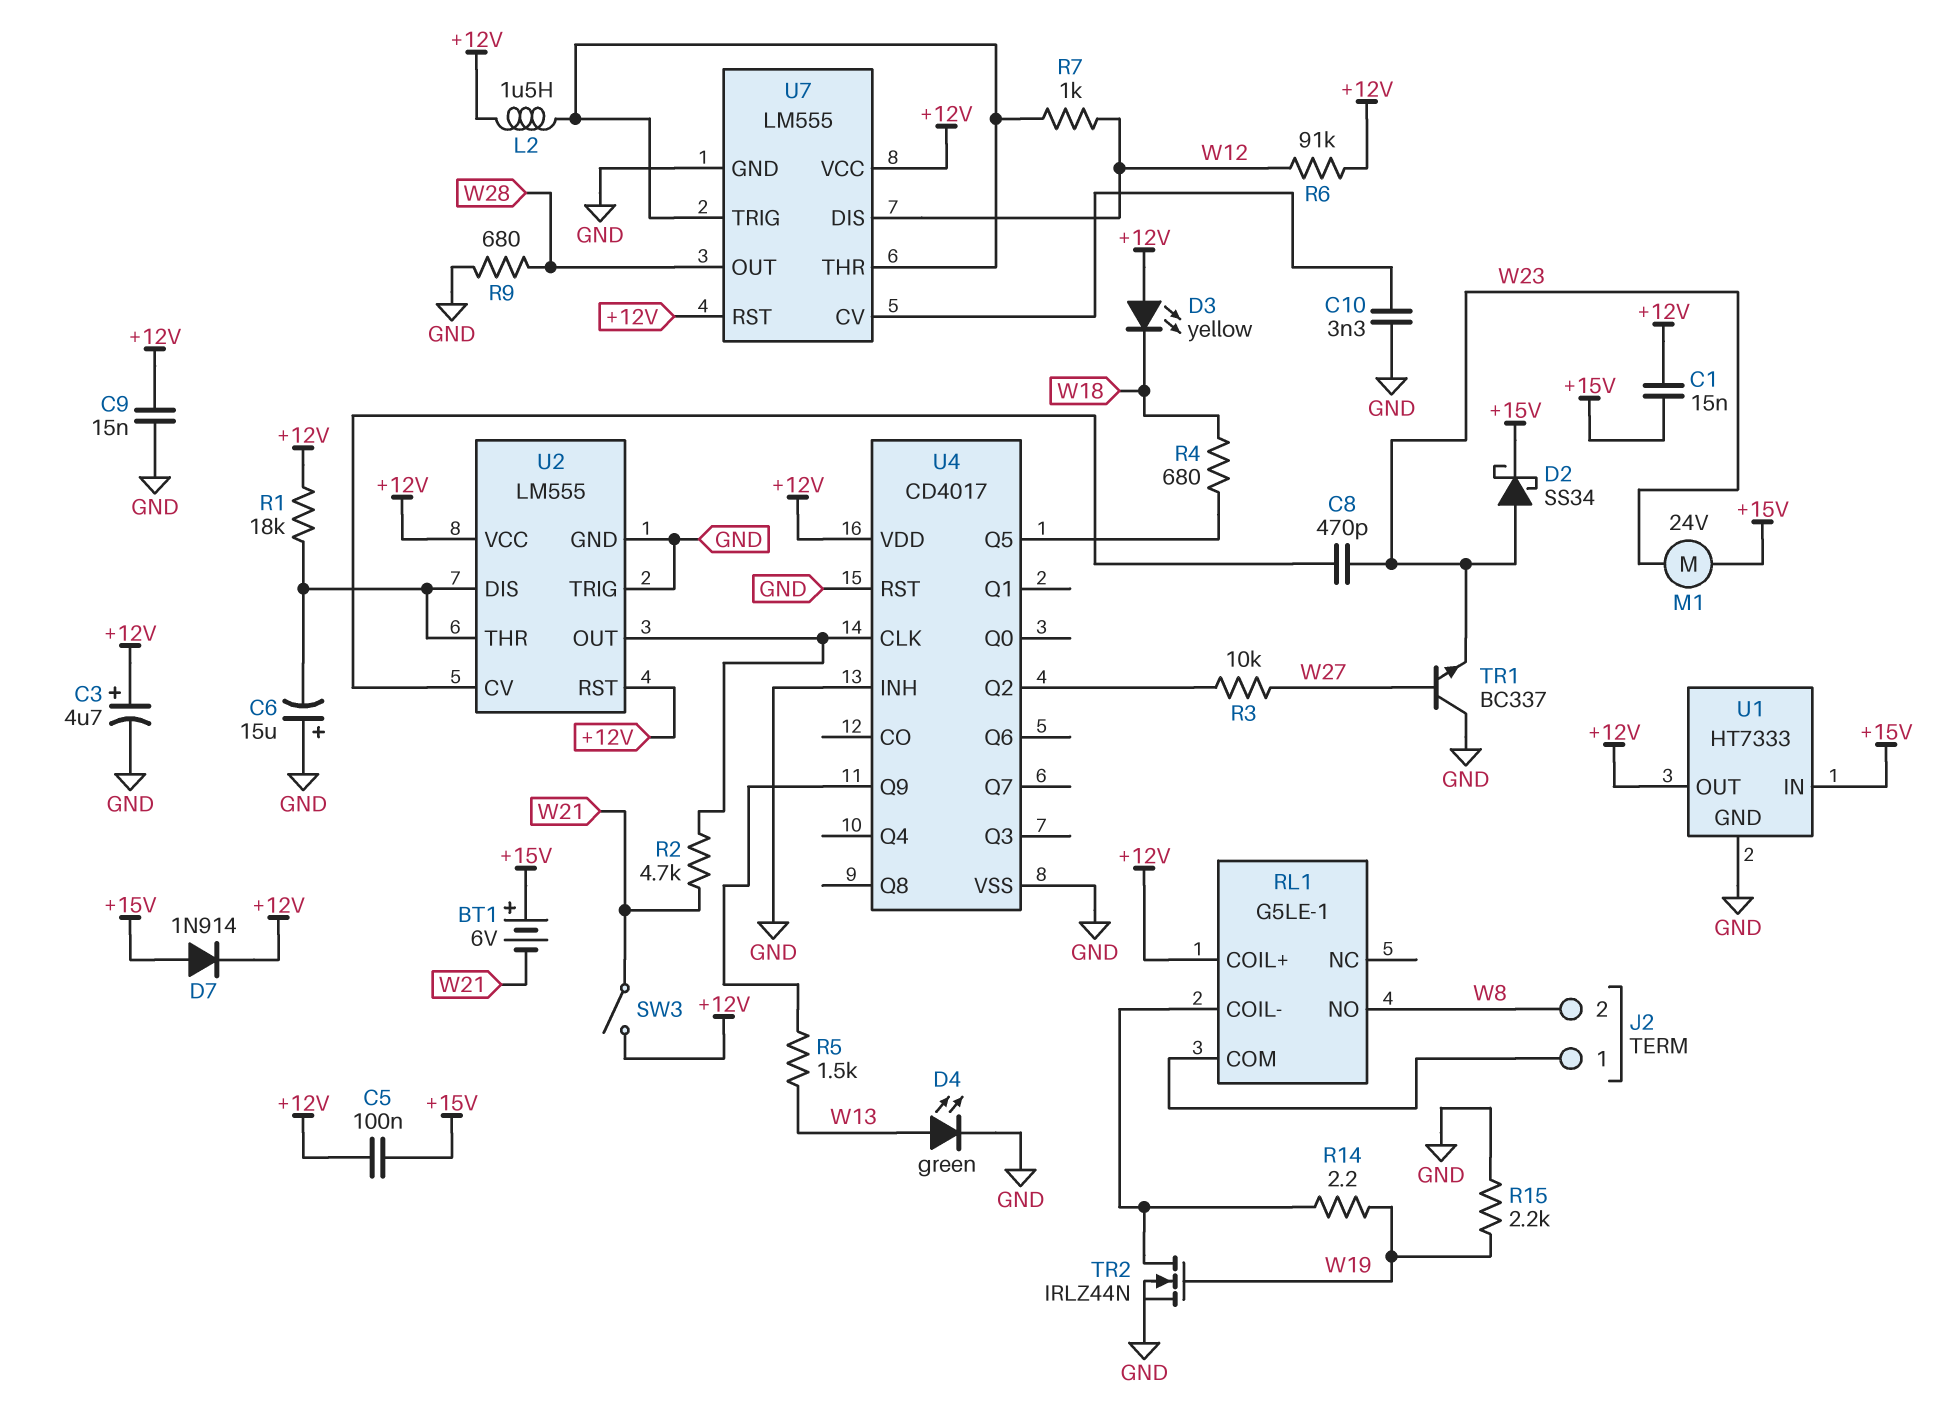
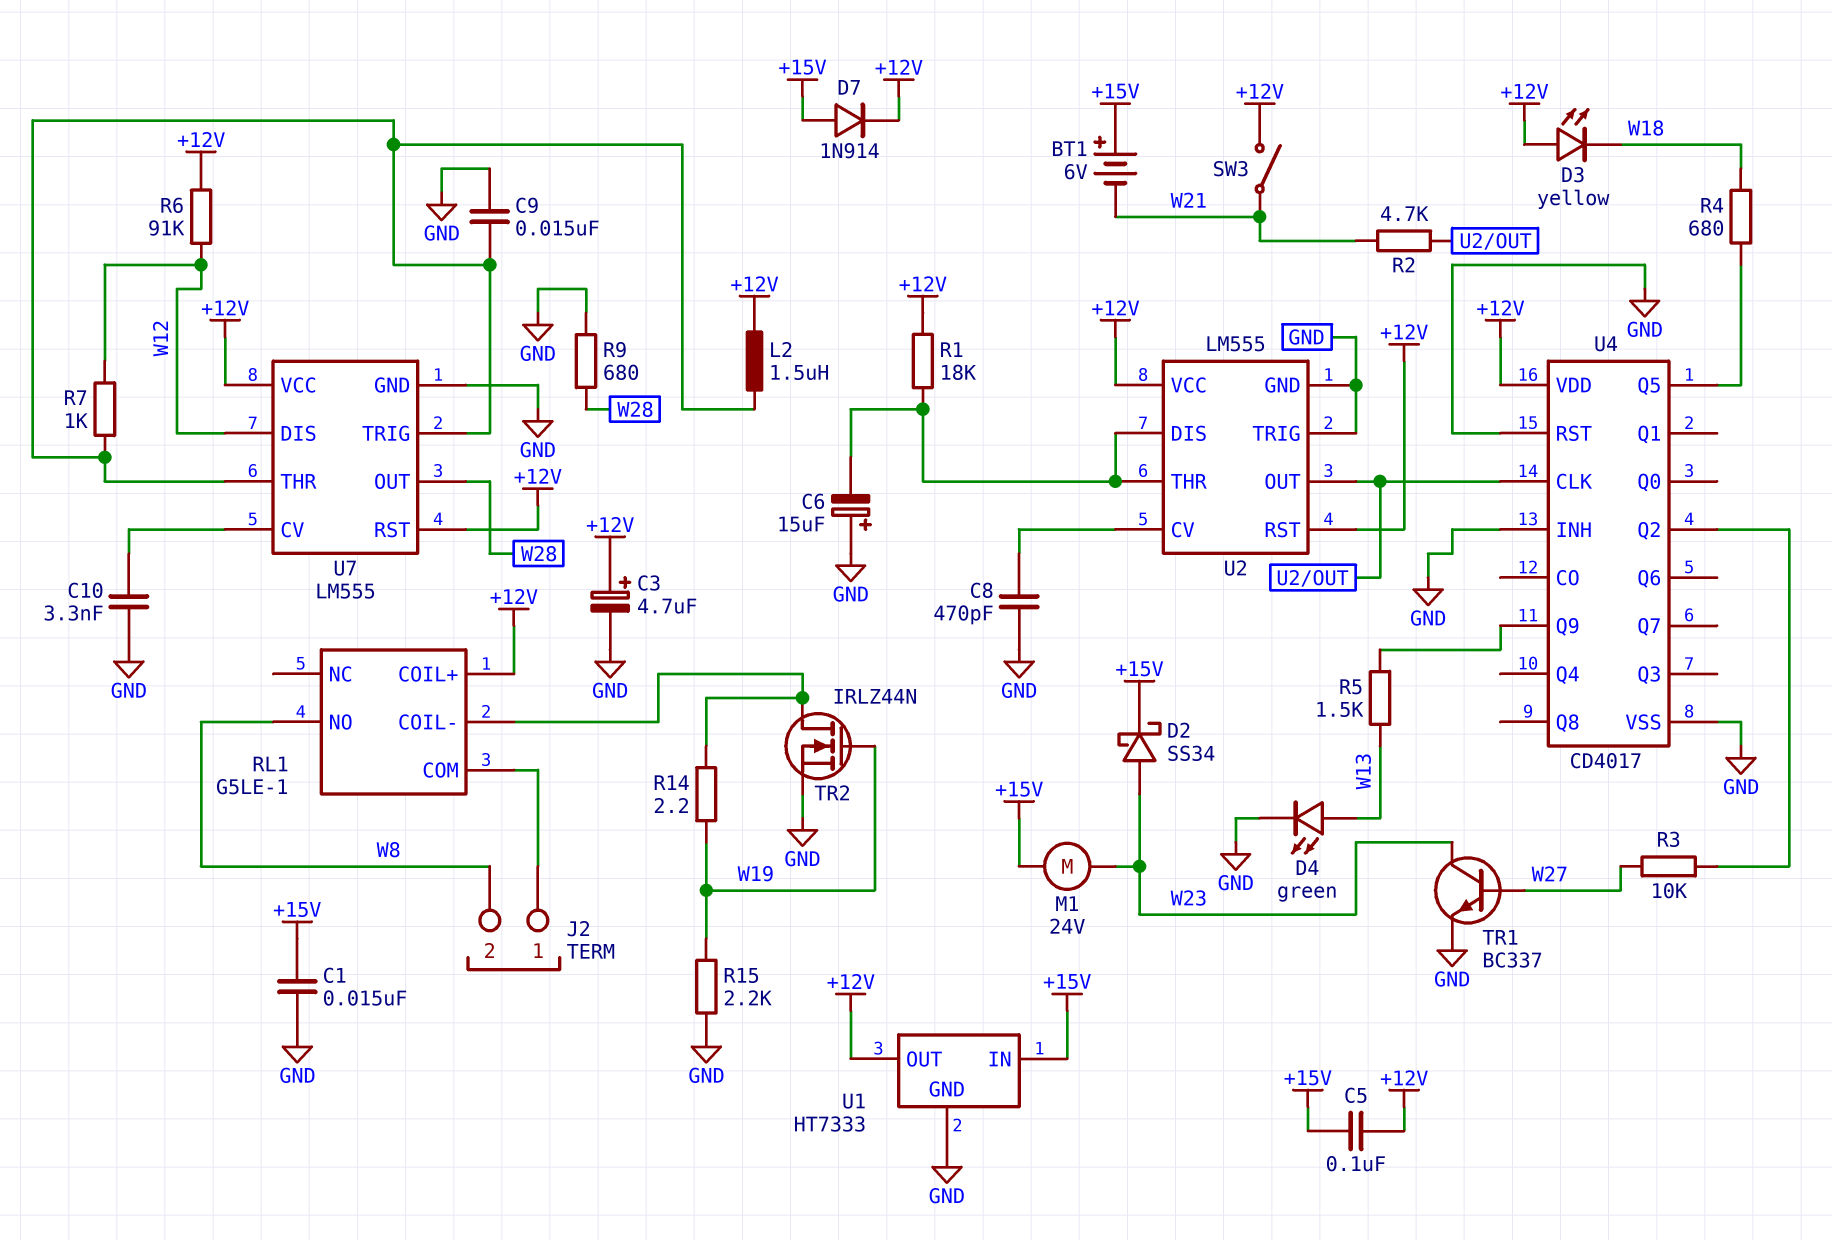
C1: 15nF (+12V, +15V) -> 15nF (+15V, GND)
C8: 470pF (U2/CV, W23) -> 470pF (GND, U2/CV)
C9: 15nF (+12V, GND) -> 15nF (GND, U7/THR)
TR1: NPN BC337 (B W27, C GND, E W23) -> NPN BC337 (B W27, C W23, E GND)

